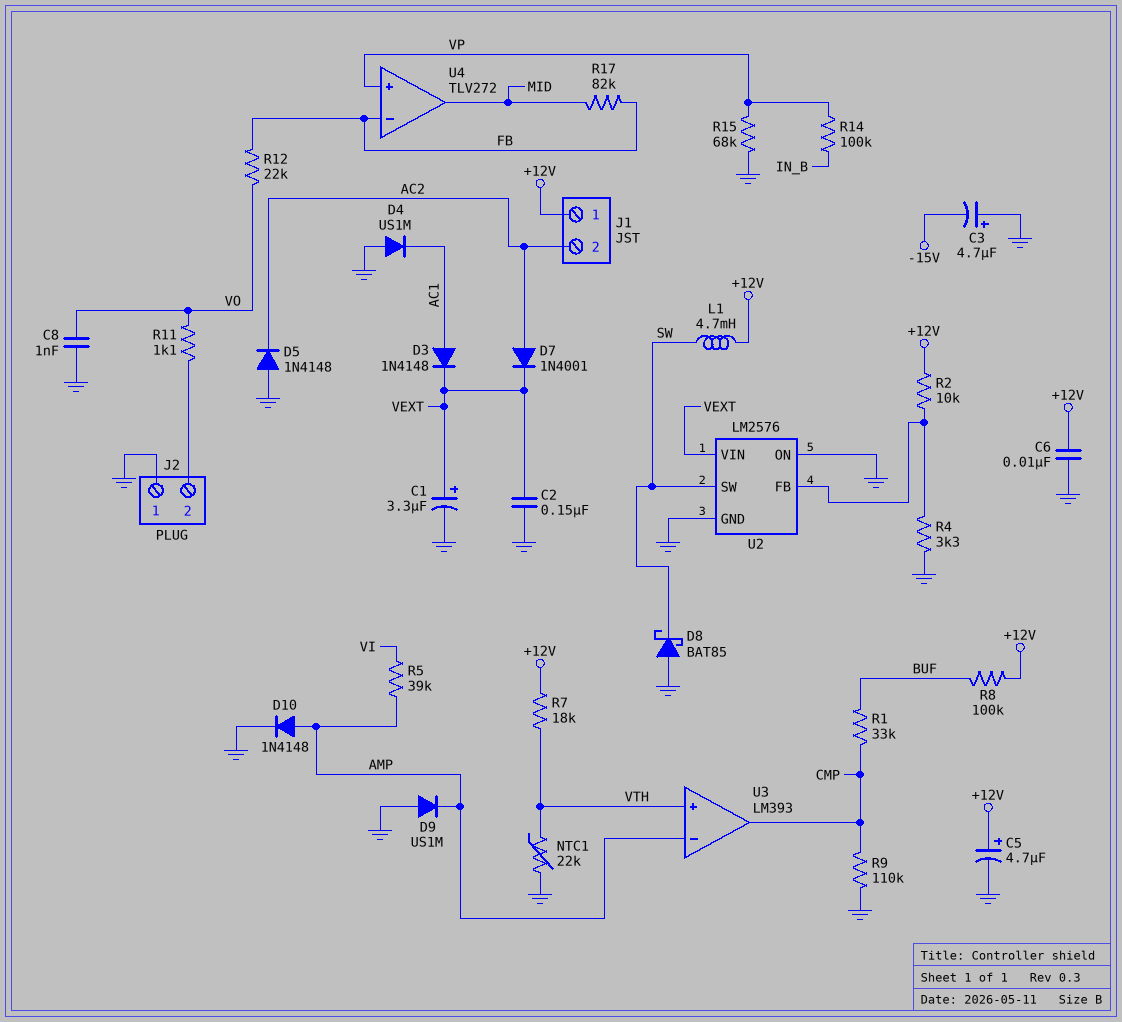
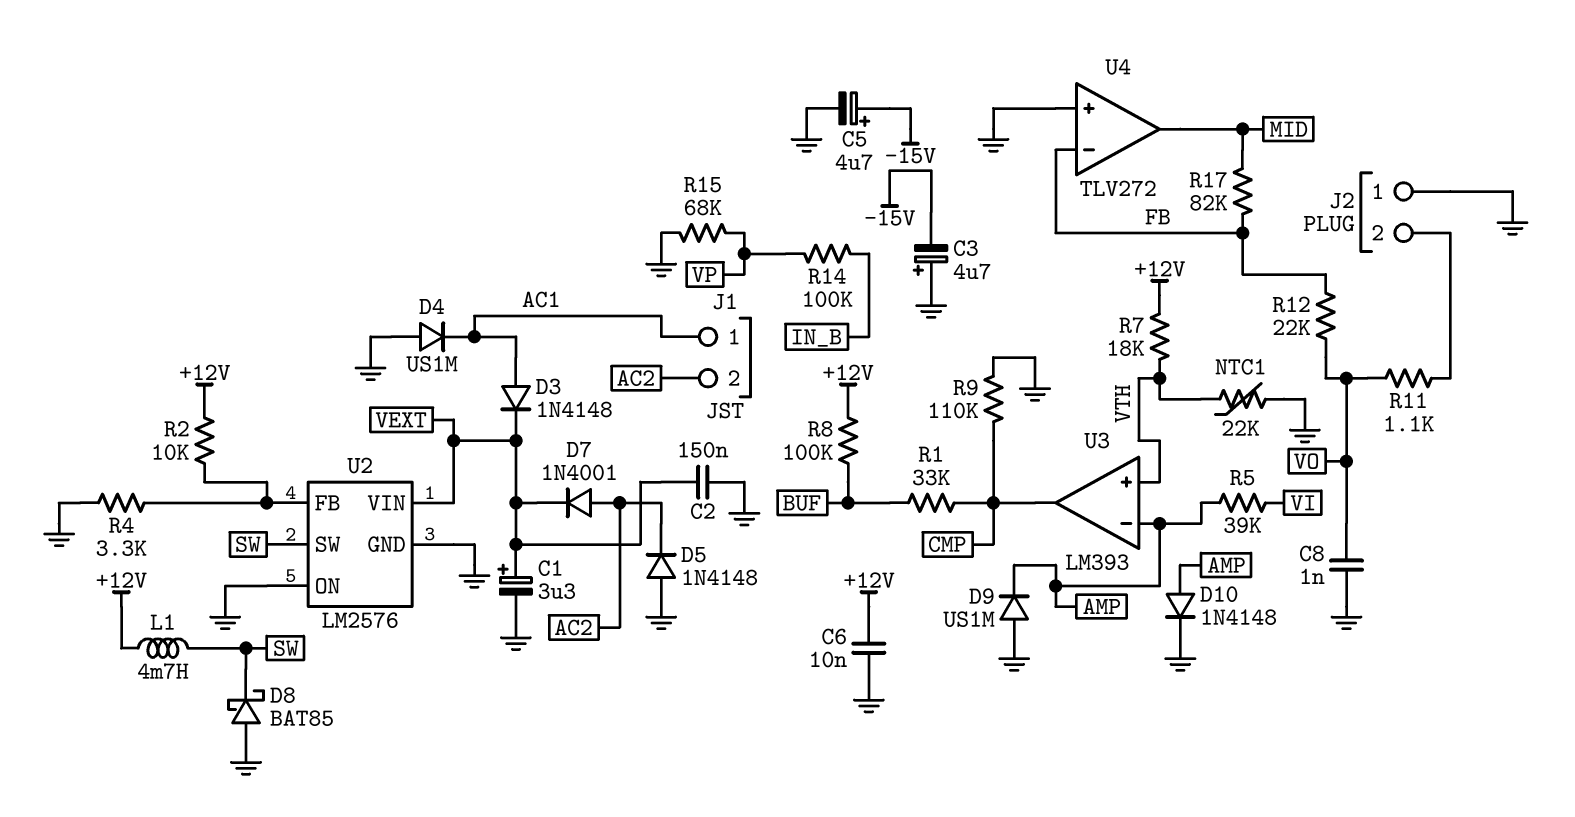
C5: 4.7uF (plus +12V, minus GND) -> 4.7uF (plus -15V, minus GND)
J1 pin 1: +12V -> AC1
U4 pin in+: VP -> GND

